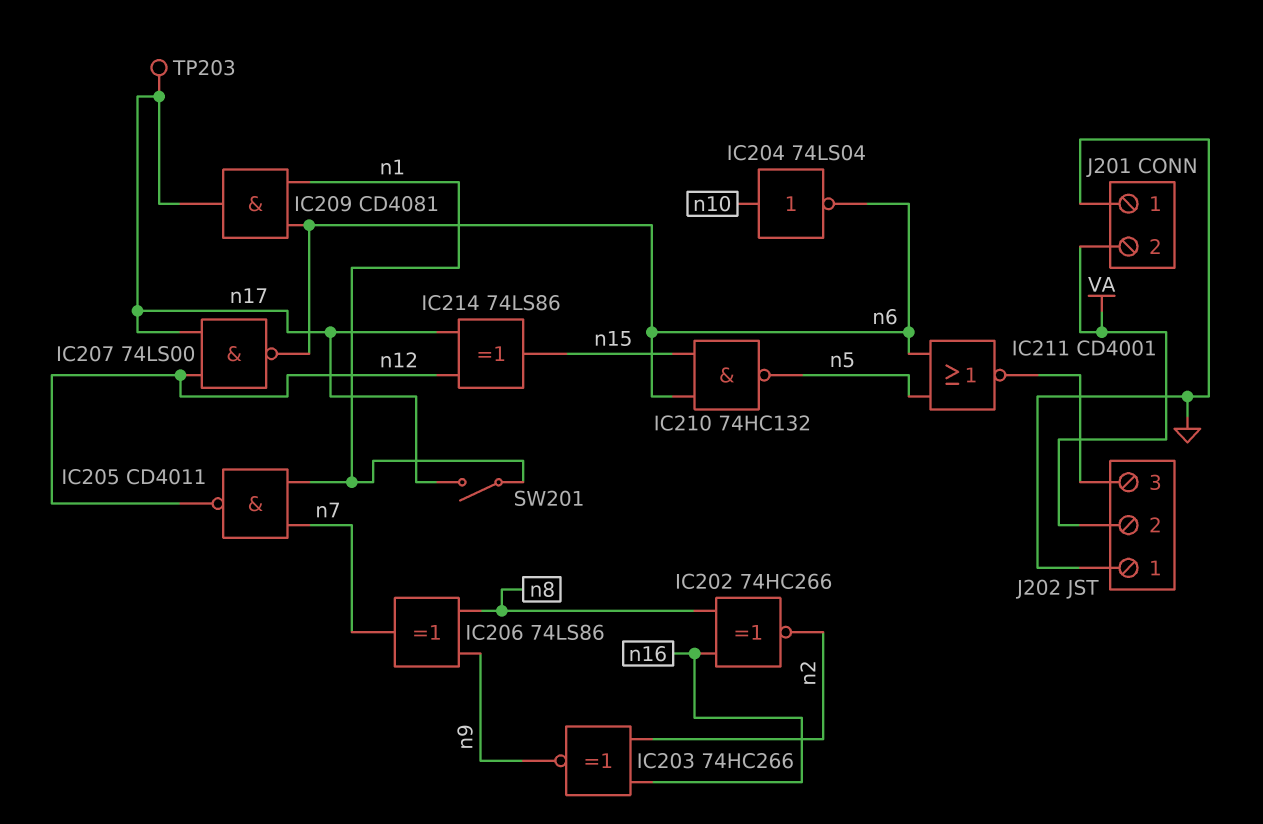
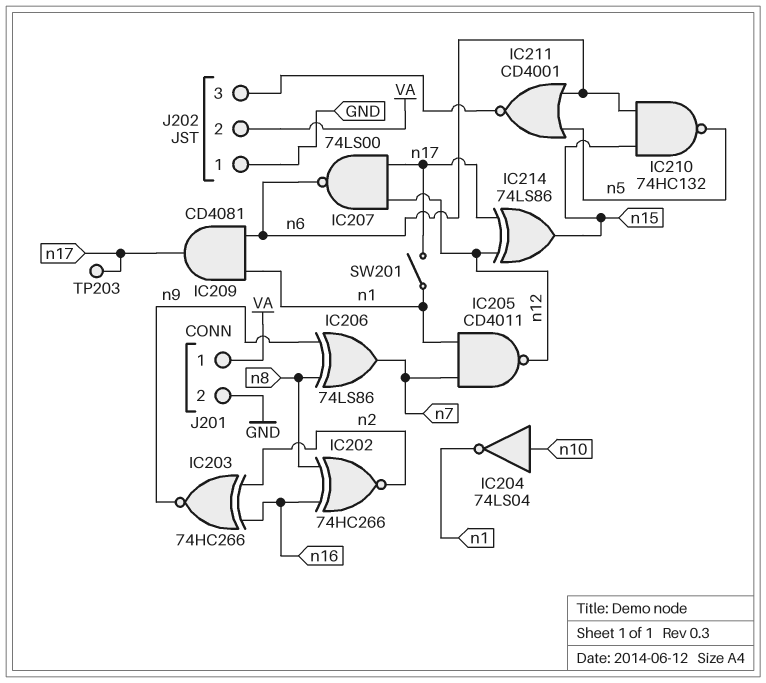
IC204: NOT 74LS04 (in n10, out n6) -> NOT 74LS04 (in n10, out n1)
J201 pin 1: GND -> VA
J201 pin 2: VA -> GND

